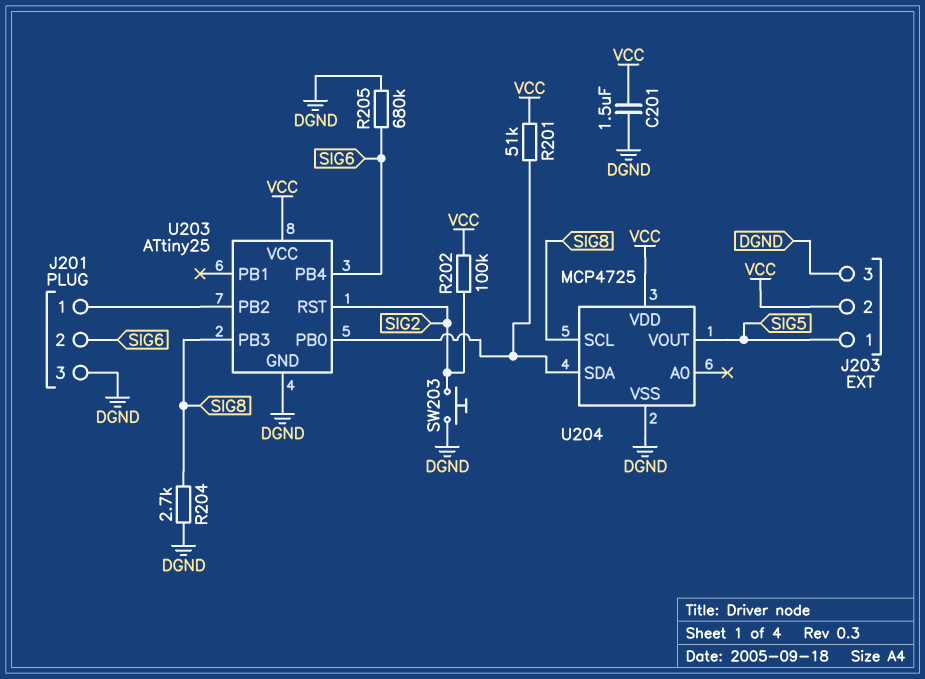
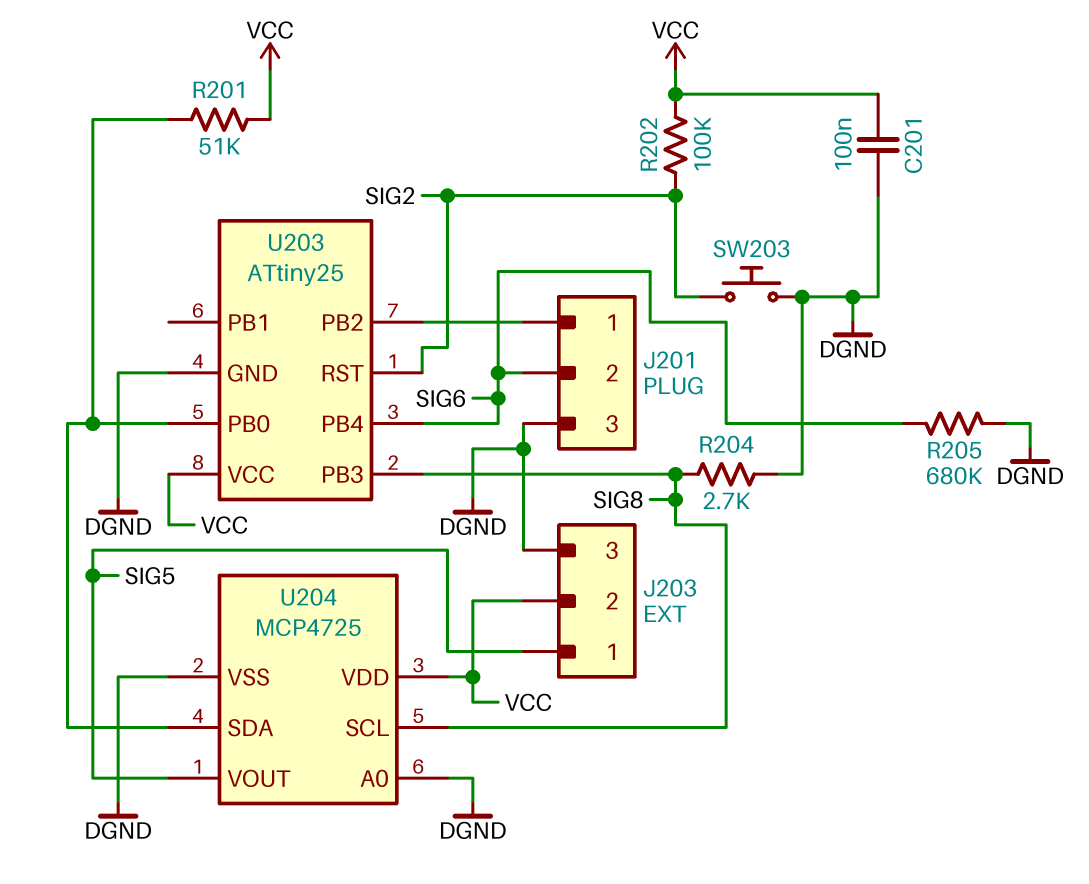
C201: 1.5uF (DGND, VCC) -> 100nF (DGND, VCC)
U204 pin A0: none -> DGND

